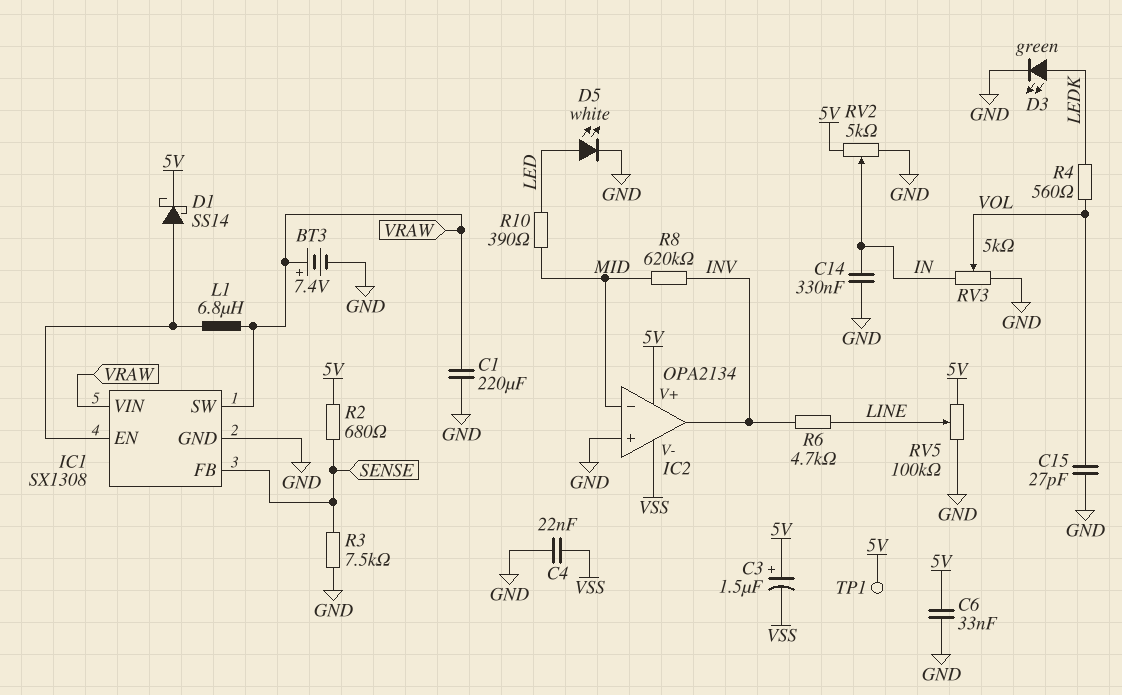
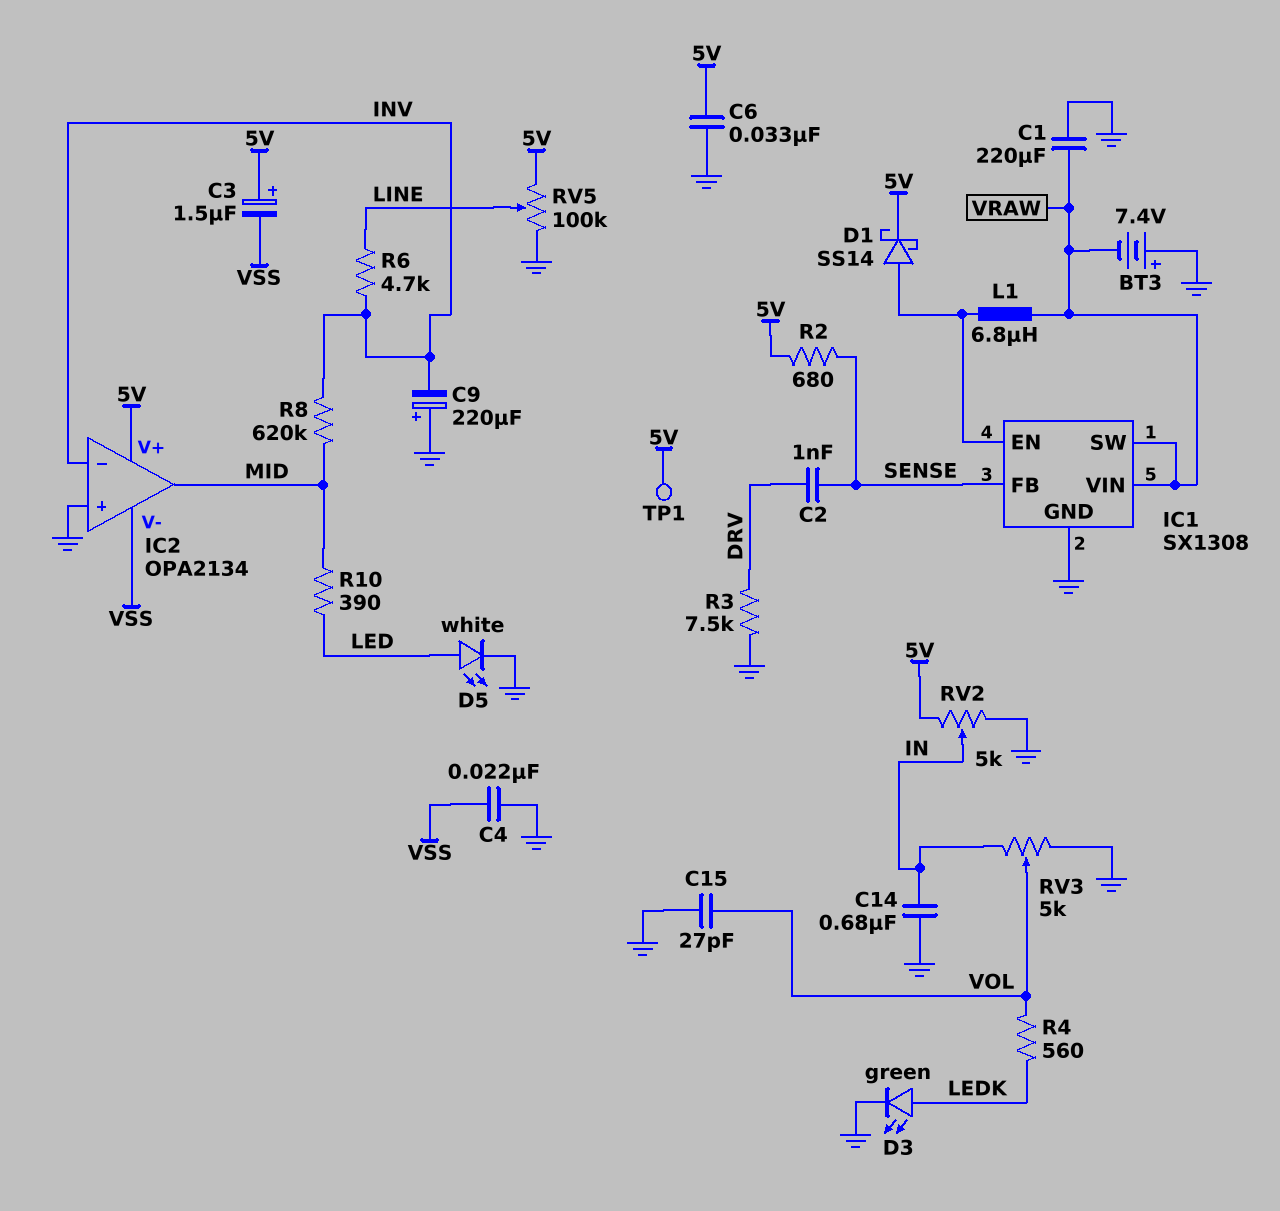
BT3: 7.4V (plus VRAW, minus GND) -> 7.4V (plus GND, minus VRAW)
C2: none -> 1nF (DRV, SENSE)
C9: none -> 220uF (plus GND, minus INV)
C14: 330nF (GND, IN) -> 680nF (GND, IN)
IC2 pin in-: MID -> INV
IC2 pin out: INV -> MID
R3: 7.5k (GND, SENSE) -> 7.5k (DRV, GND)

